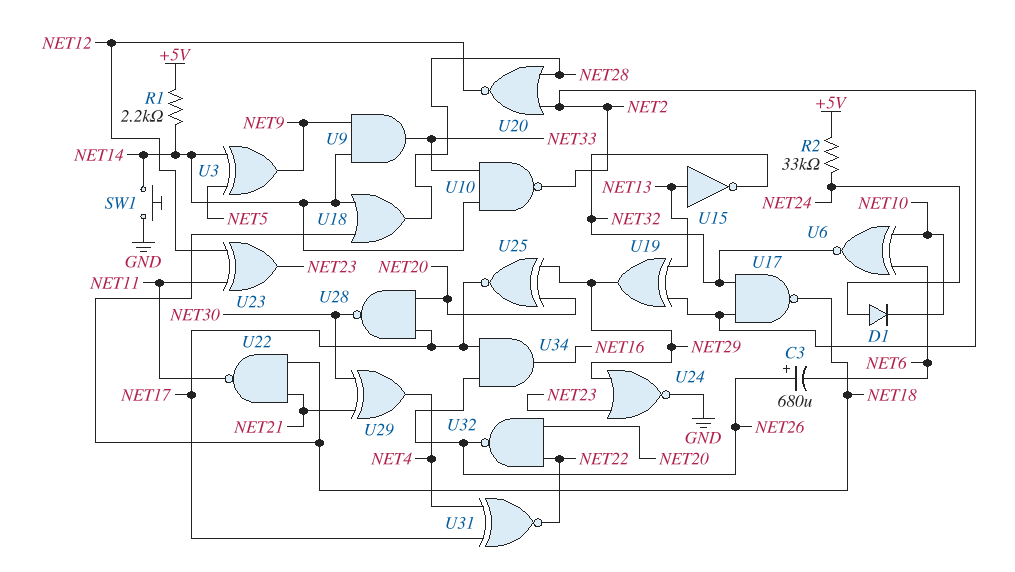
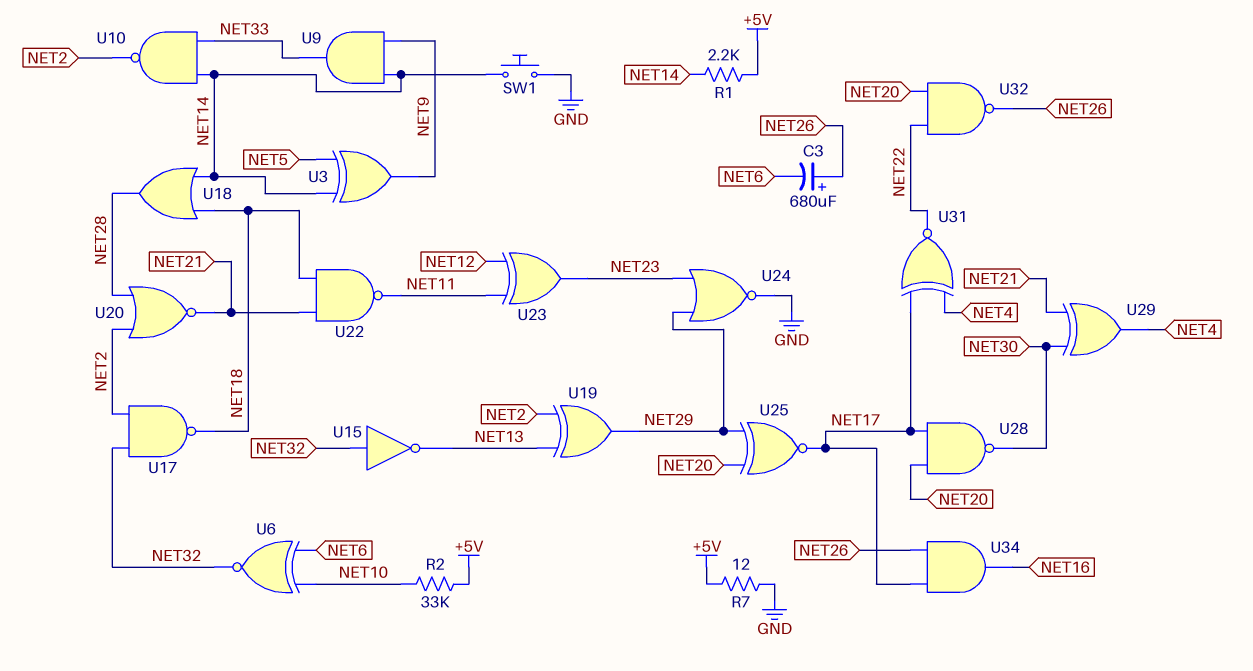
D1: diode (A NET24, K NET10) -> none
R2: 33k (+5V, NET24) -> 33k (+5V, NET10)
R7: none -> 12 (+5V, GND)
U15: NOT (in NET13, out NET32) -> NOT (in NET32, out NET13)
U20: NOR (in NET2, in NET28, out NET12) -> NOR (in NET2, in NET28, out NET21)

